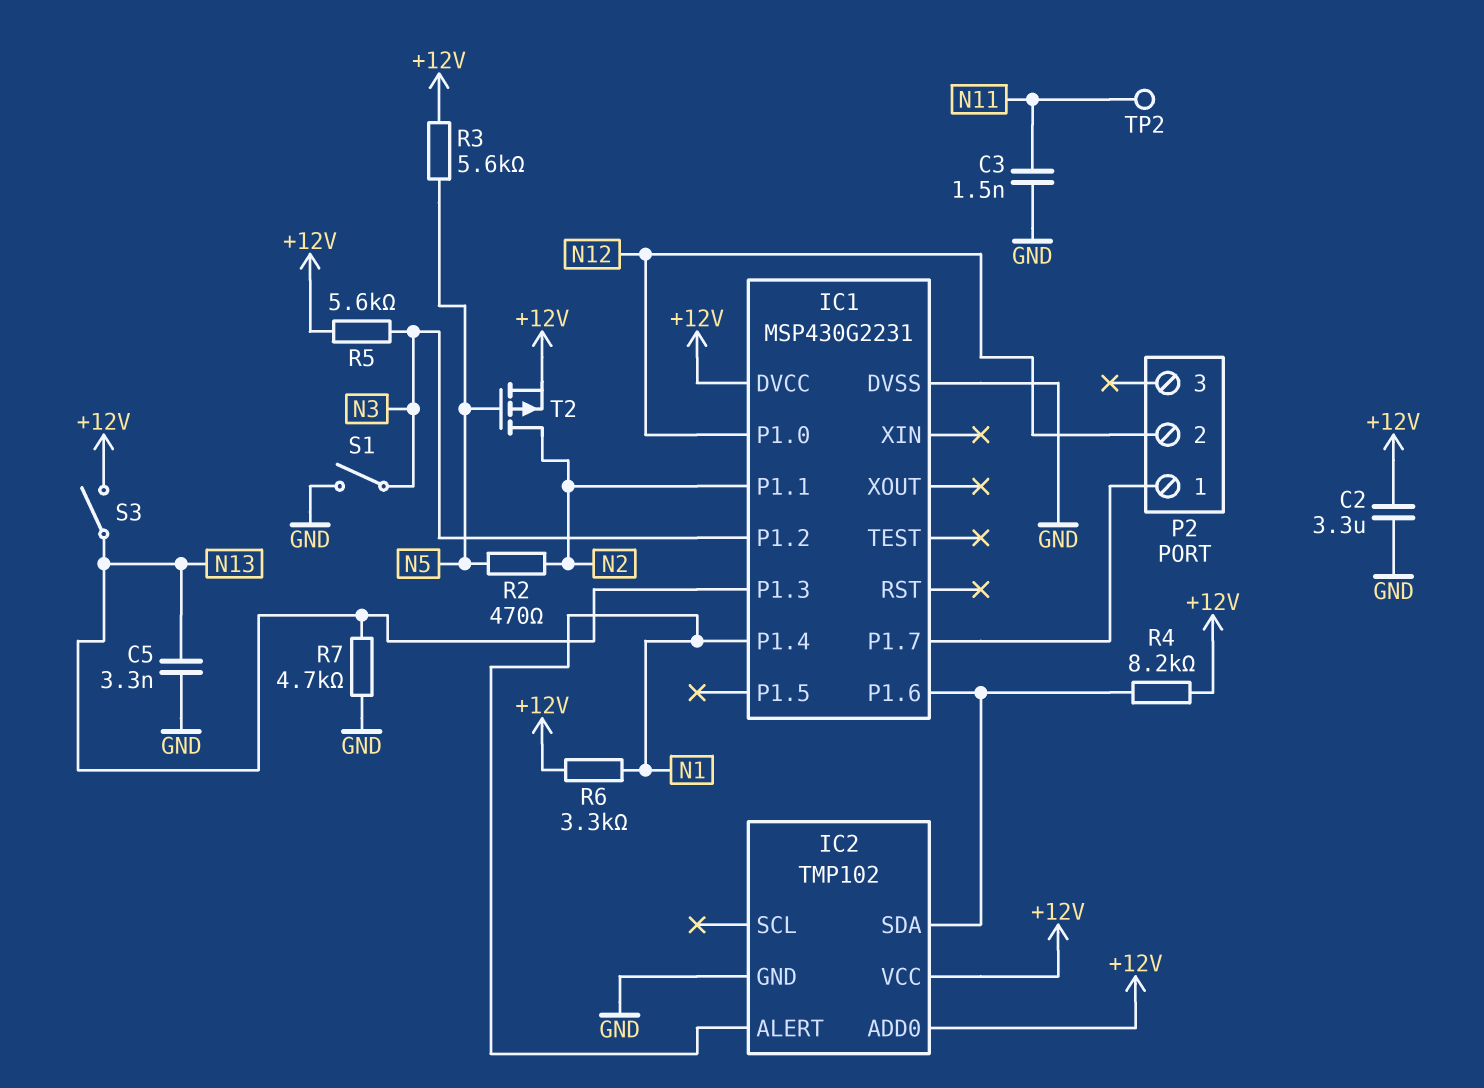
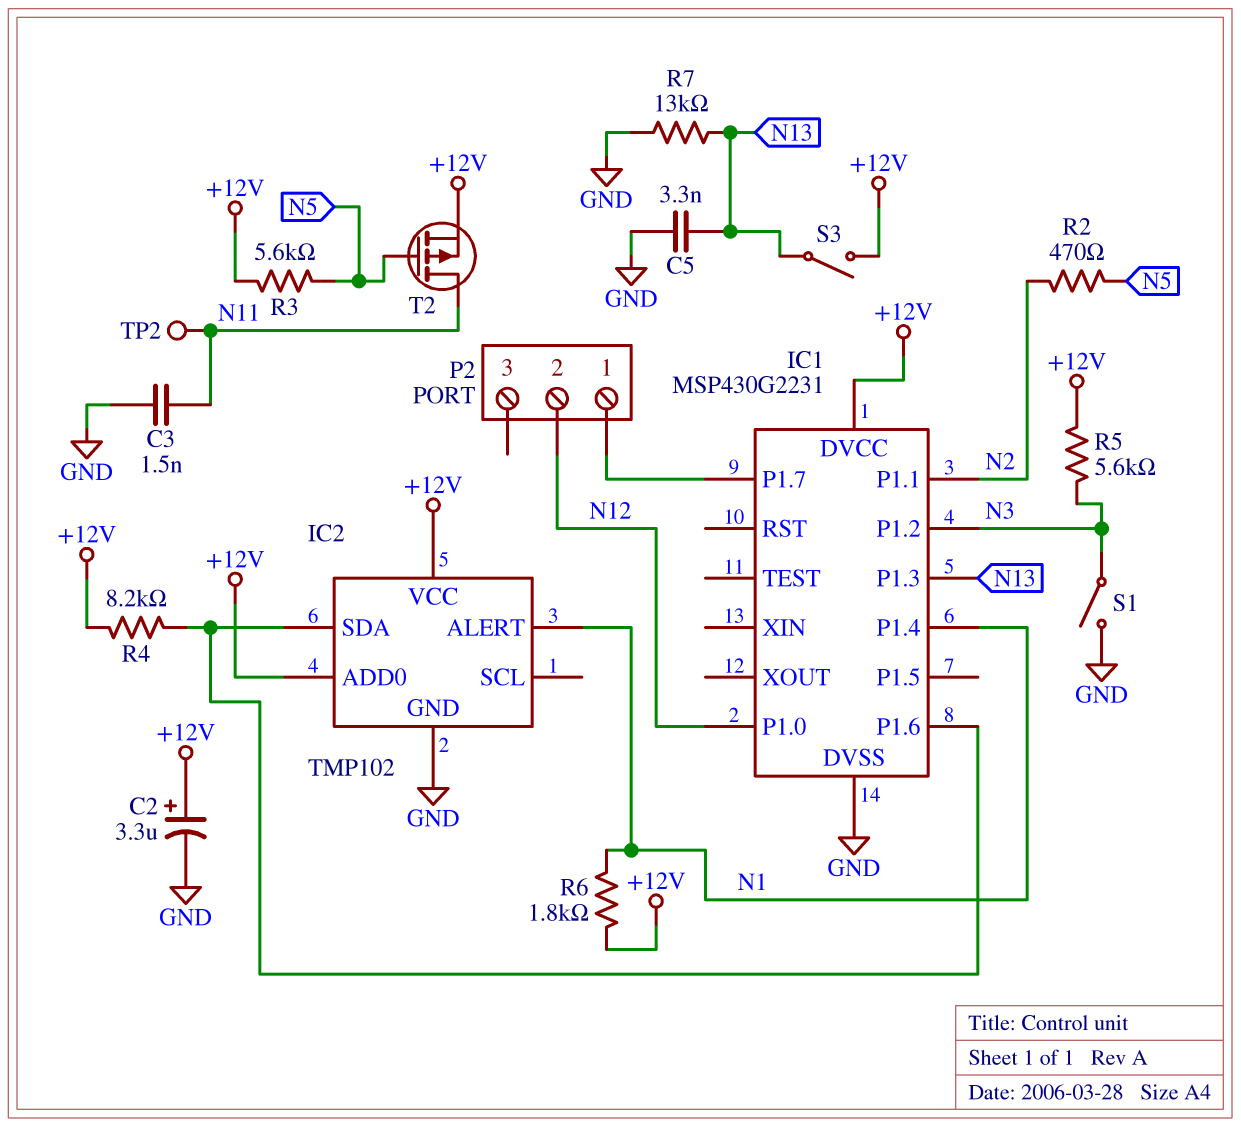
C2: 3.3uF (+12V, GND) -> 3.3uF (plus +12V, minus GND)
R6: 3.3k (+12V, N1) -> 1.8k (+12V, N1)
R7: 4.7k (GND, N13) -> 13k (GND, N13)
T2: PMOS (G N5, D N2, S +12V) -> PMOS (G N5, D N11, S +12V)

